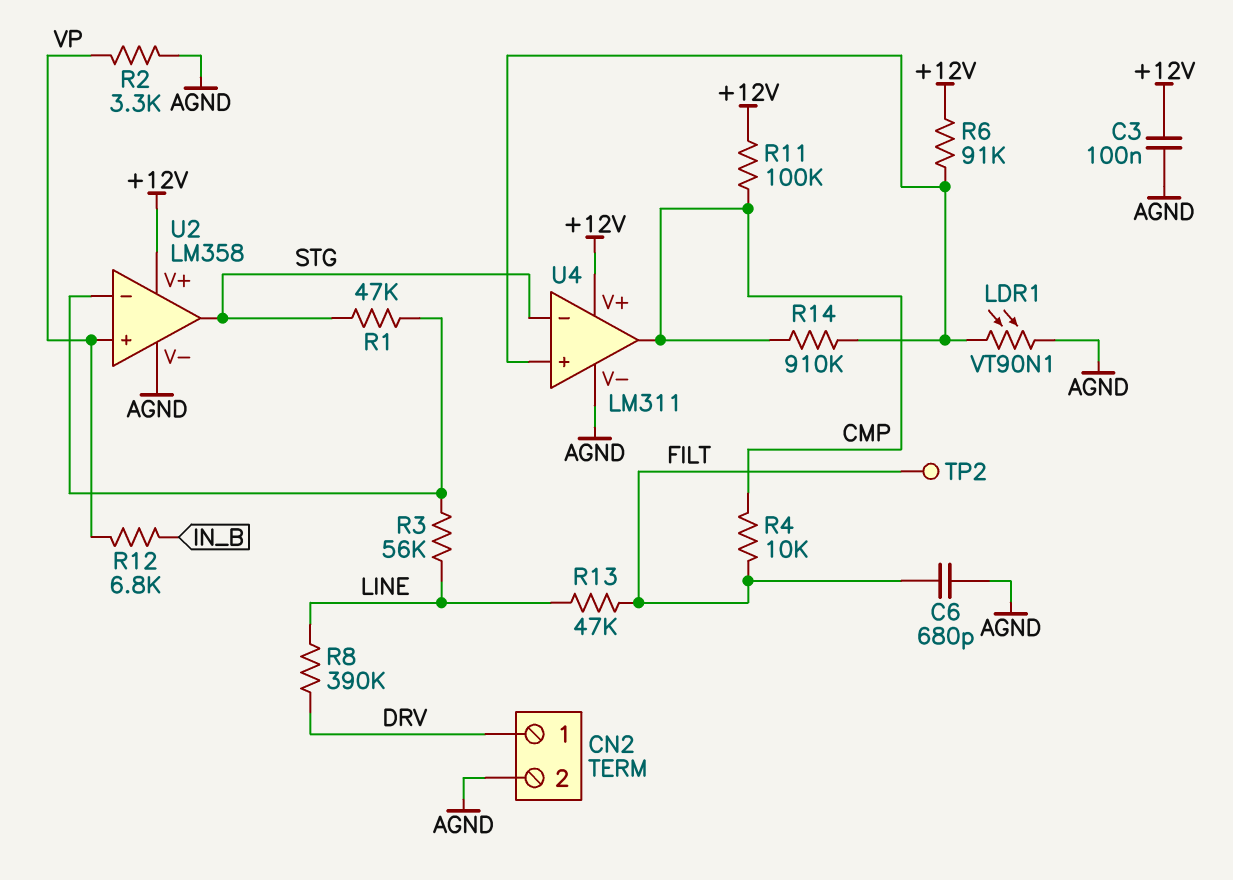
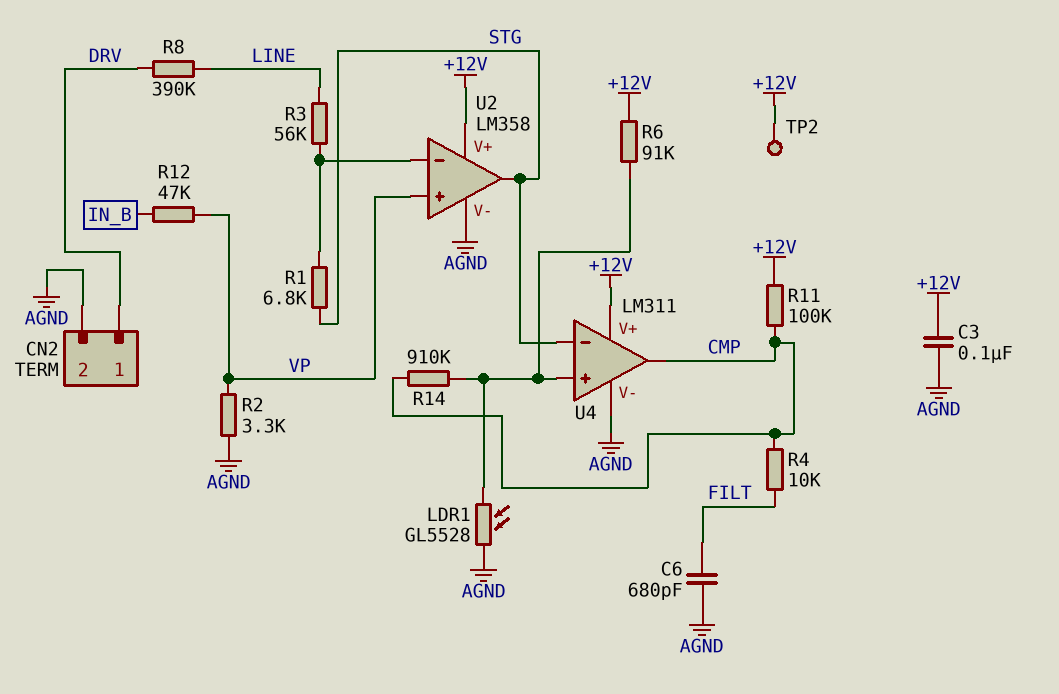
LDR1: VT90N1 (AGND, U4/in+) -> GL5528 (AGND, U4/in+)
R1: 47k (STG, U2/in-) -> 6.8k (STG, U2/in-)
R12: 6.8k (IN_B, VP) -> 47k (IN_B, VP)
R13: 47k (FILT, LINE) -> none
TP2: test point (FILT) -> test point (+12V)

